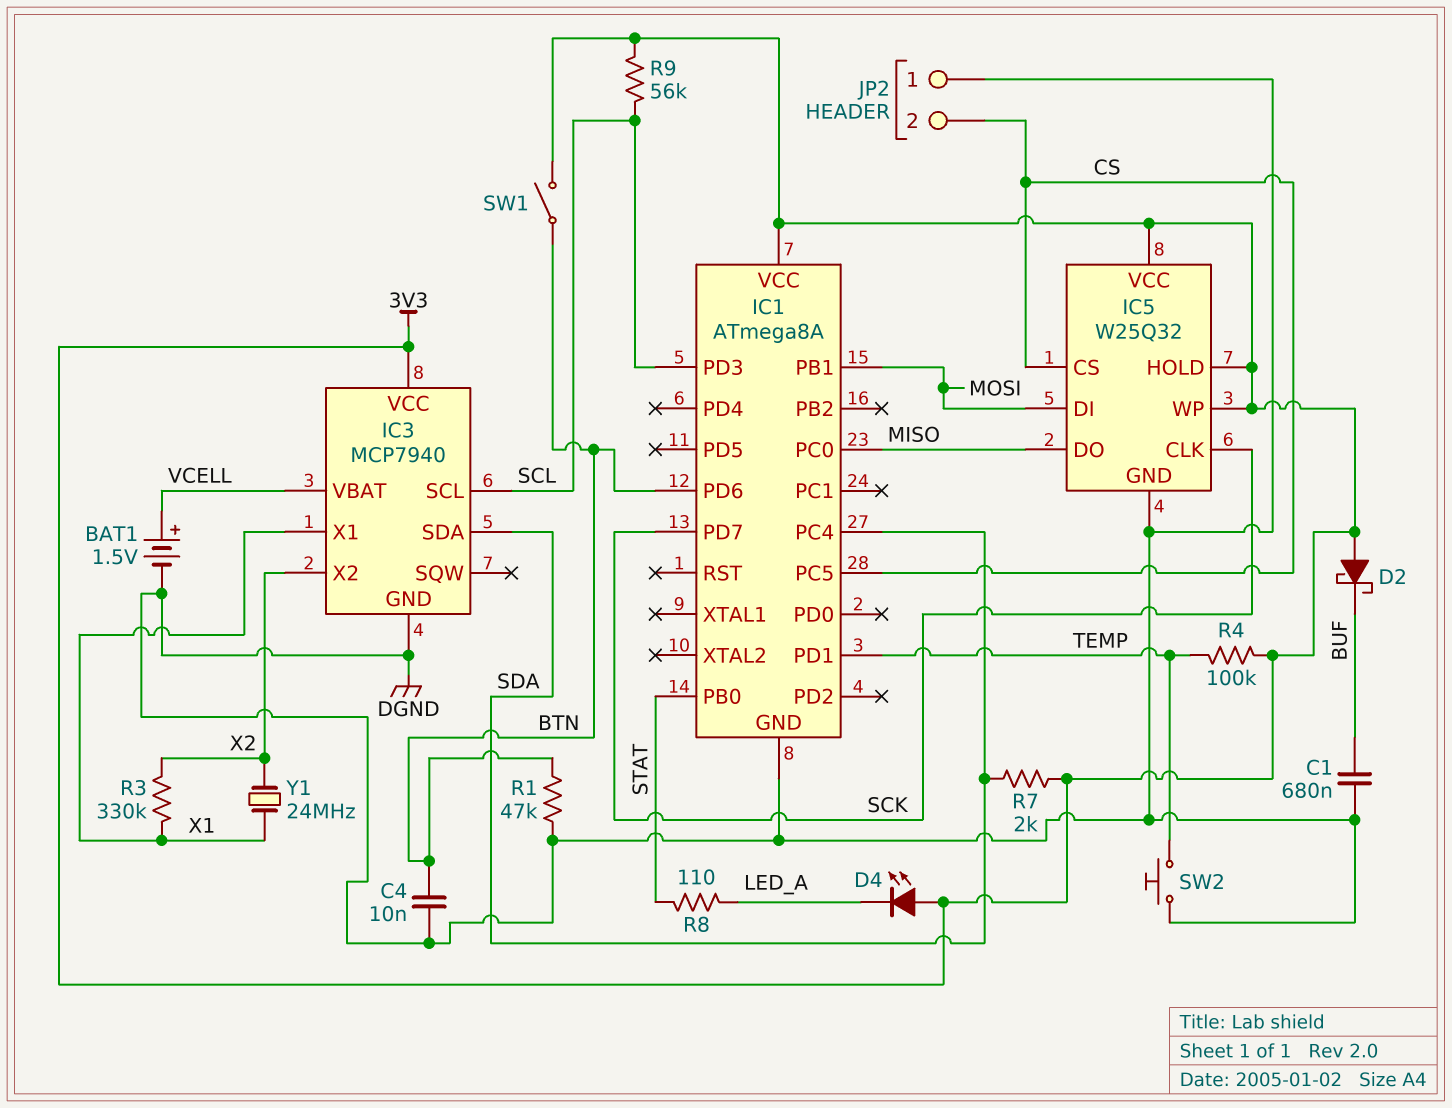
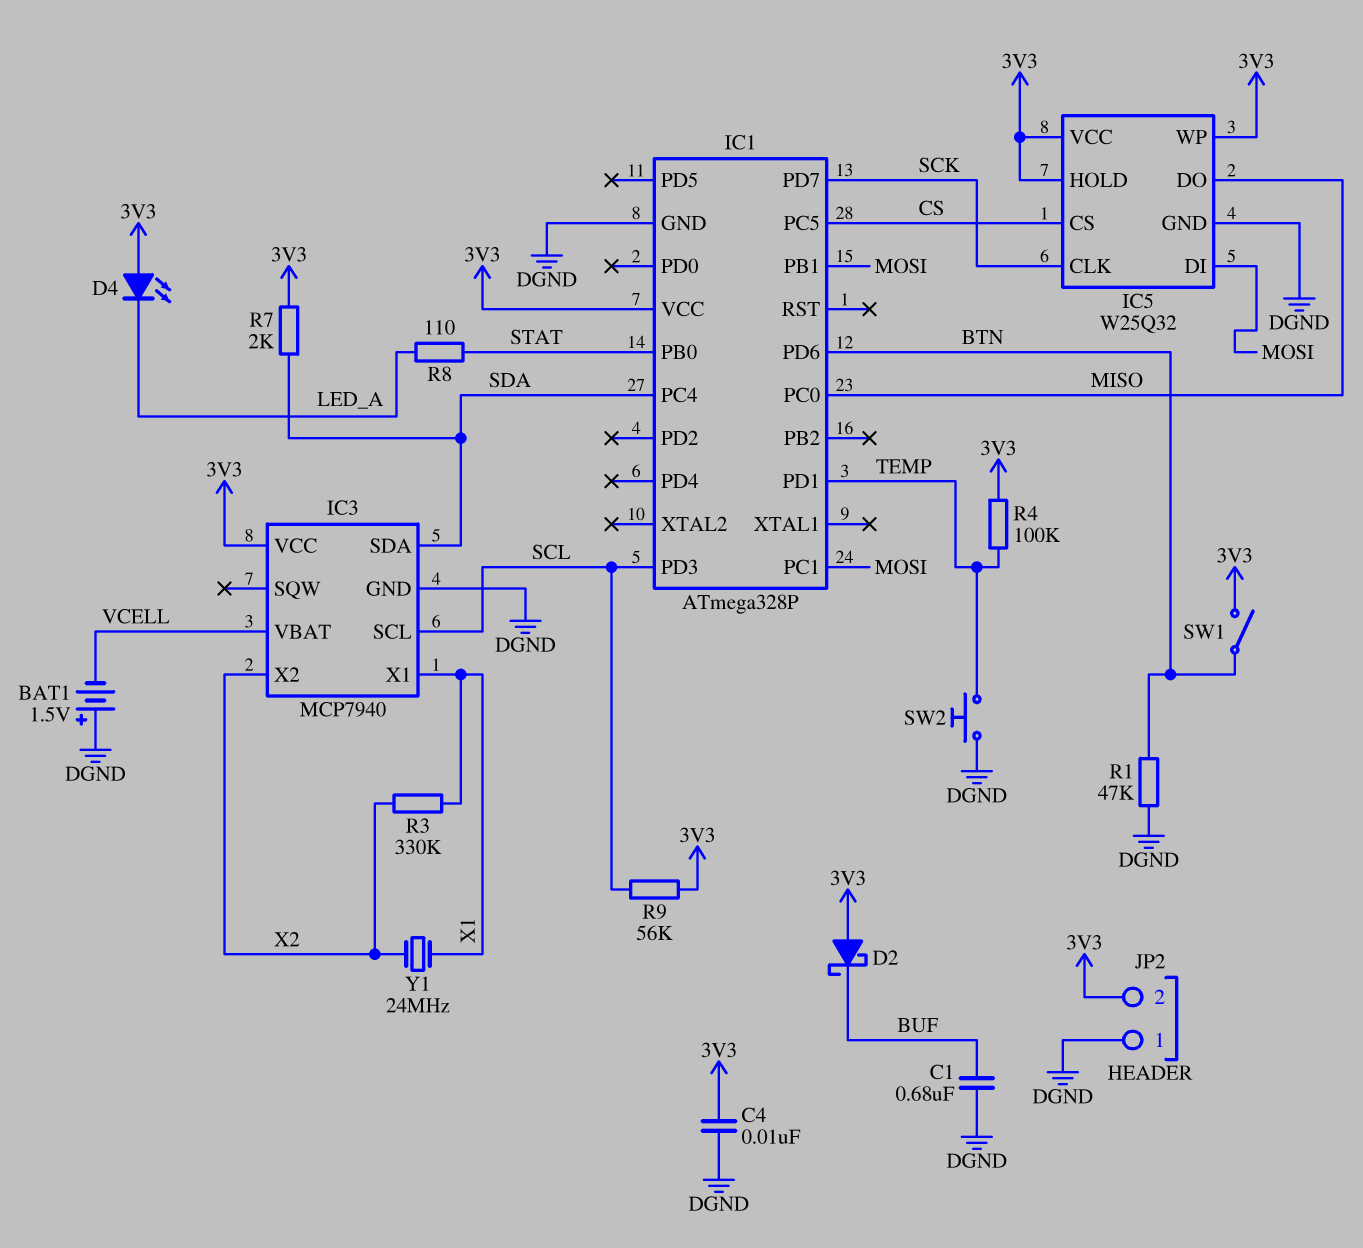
BAT1: 1.5V (plus VCELL, minus DGND) -> 1.5V (plus DGND, minus VCELL)
C4: 10nF (BTN, DGND) -> 10nF (3V3, DGND)
IC1: ATmega8A -> ATmega328P
IC1 pin PC1: none -> MOSI
JP2 pin 2: CS -> 3V3

